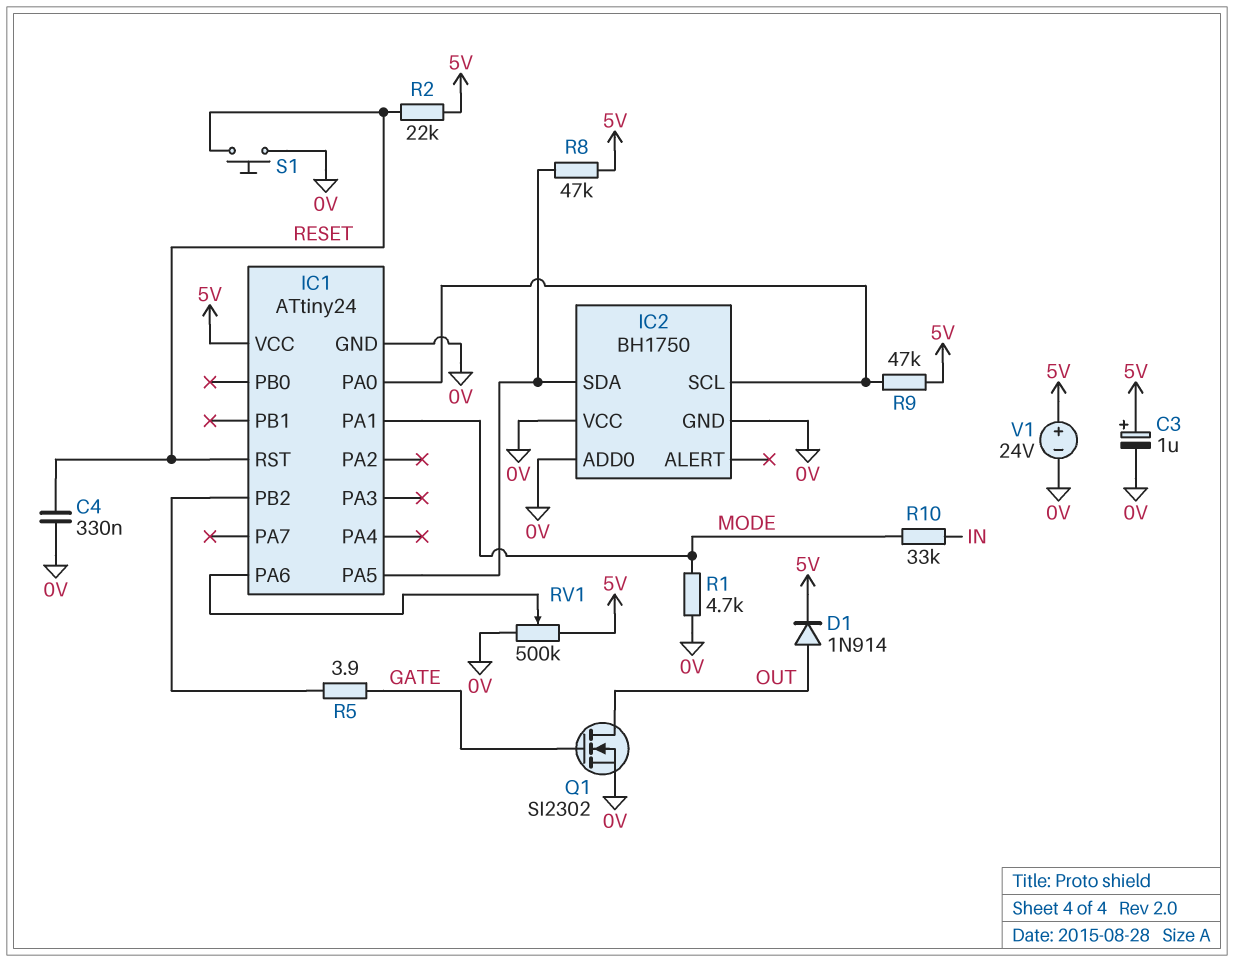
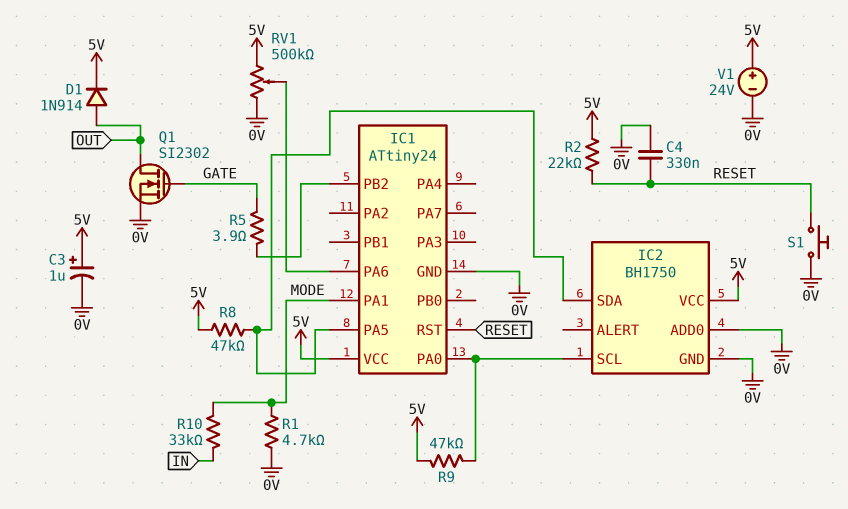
IC2 pin VCC: 0V -> 5V

